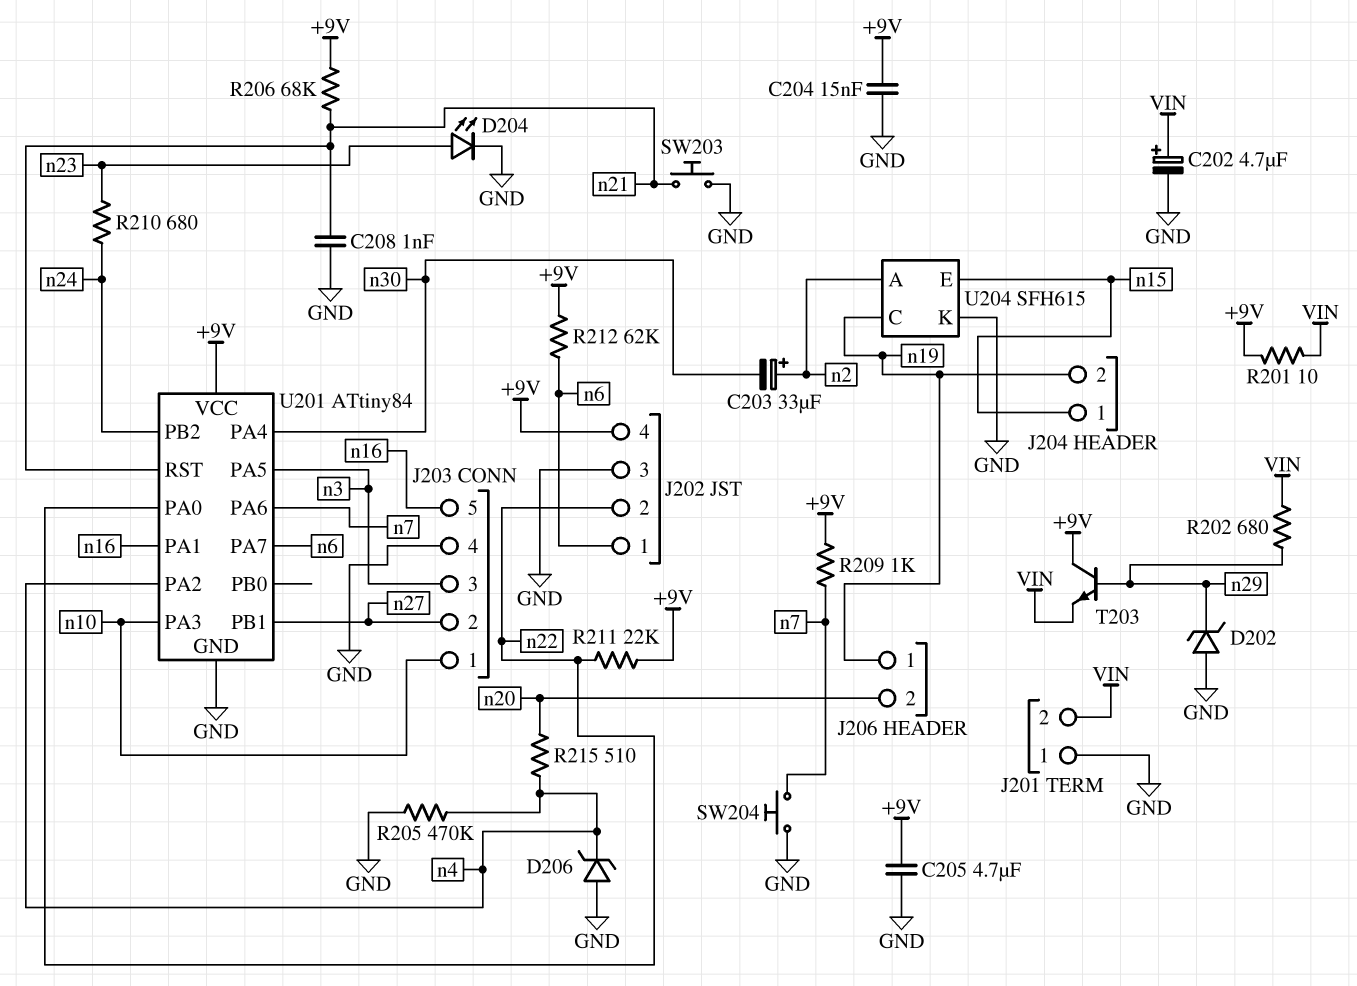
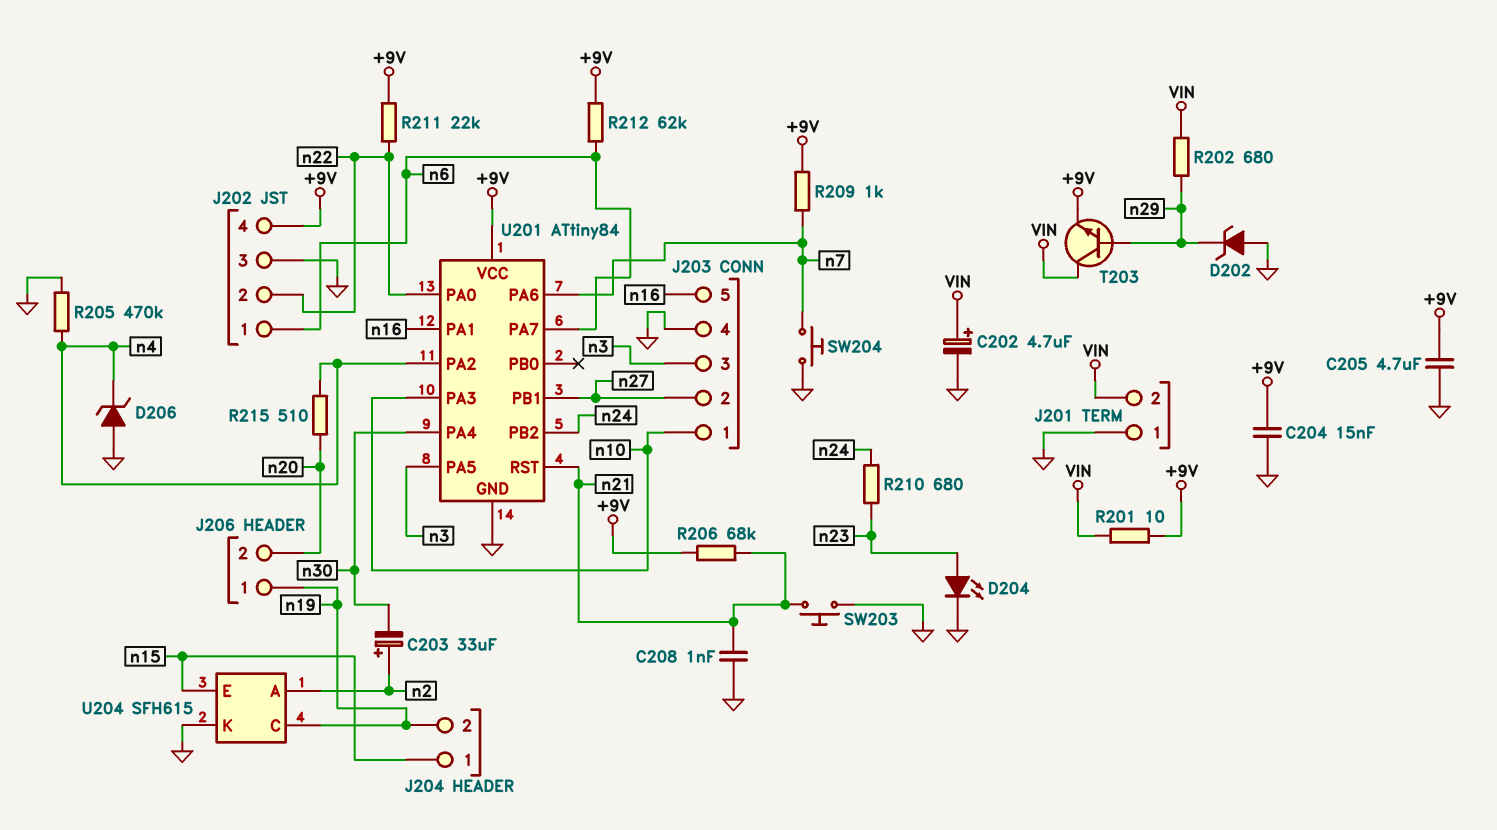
T203: NPN (B n29, C +9V, E VIN) -> NPN (B n29, C VIN, E +9V)

